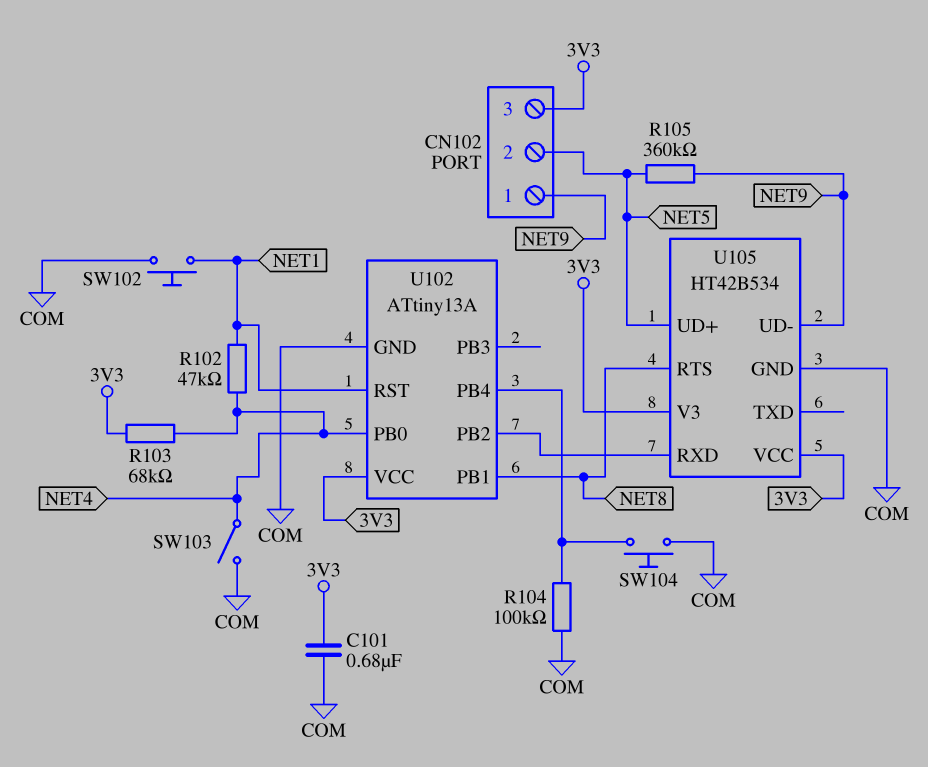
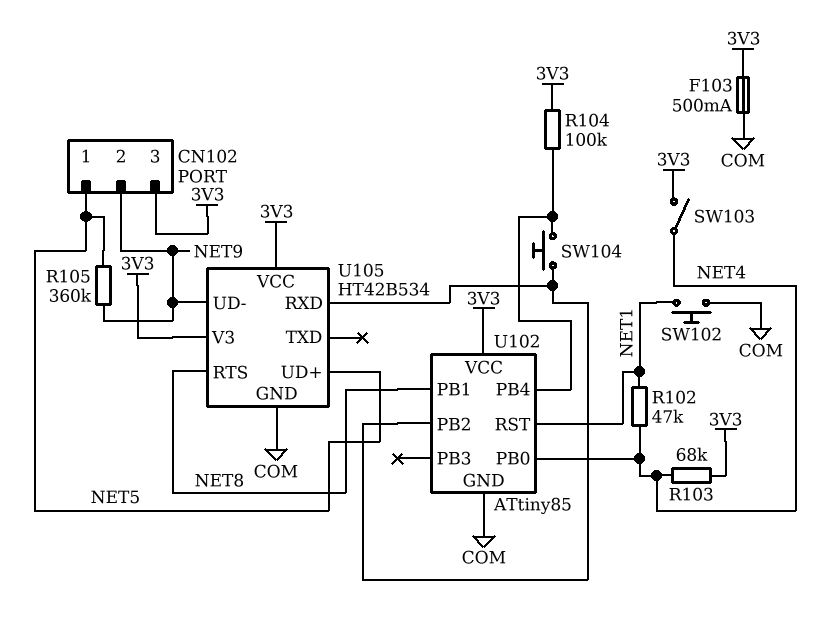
C101: 680nF (3V3, COM) -> none
CN102 pin 1: NET9 -> NET5
CN102 pin 2: NET5 -> NET9
F103: none -> 500mA (3V3, COM)
R104: 100k (COM, U102/PB4) -> 100k (3V3, U102/PB4)
SW103: switch (COM, NET4) -> switch (3V3, NET4)
SW104: button (COM, U102/PB4) -> button (U102/PB2, U102/PB4)
U102: ATtiny13A -> ATtiny85

